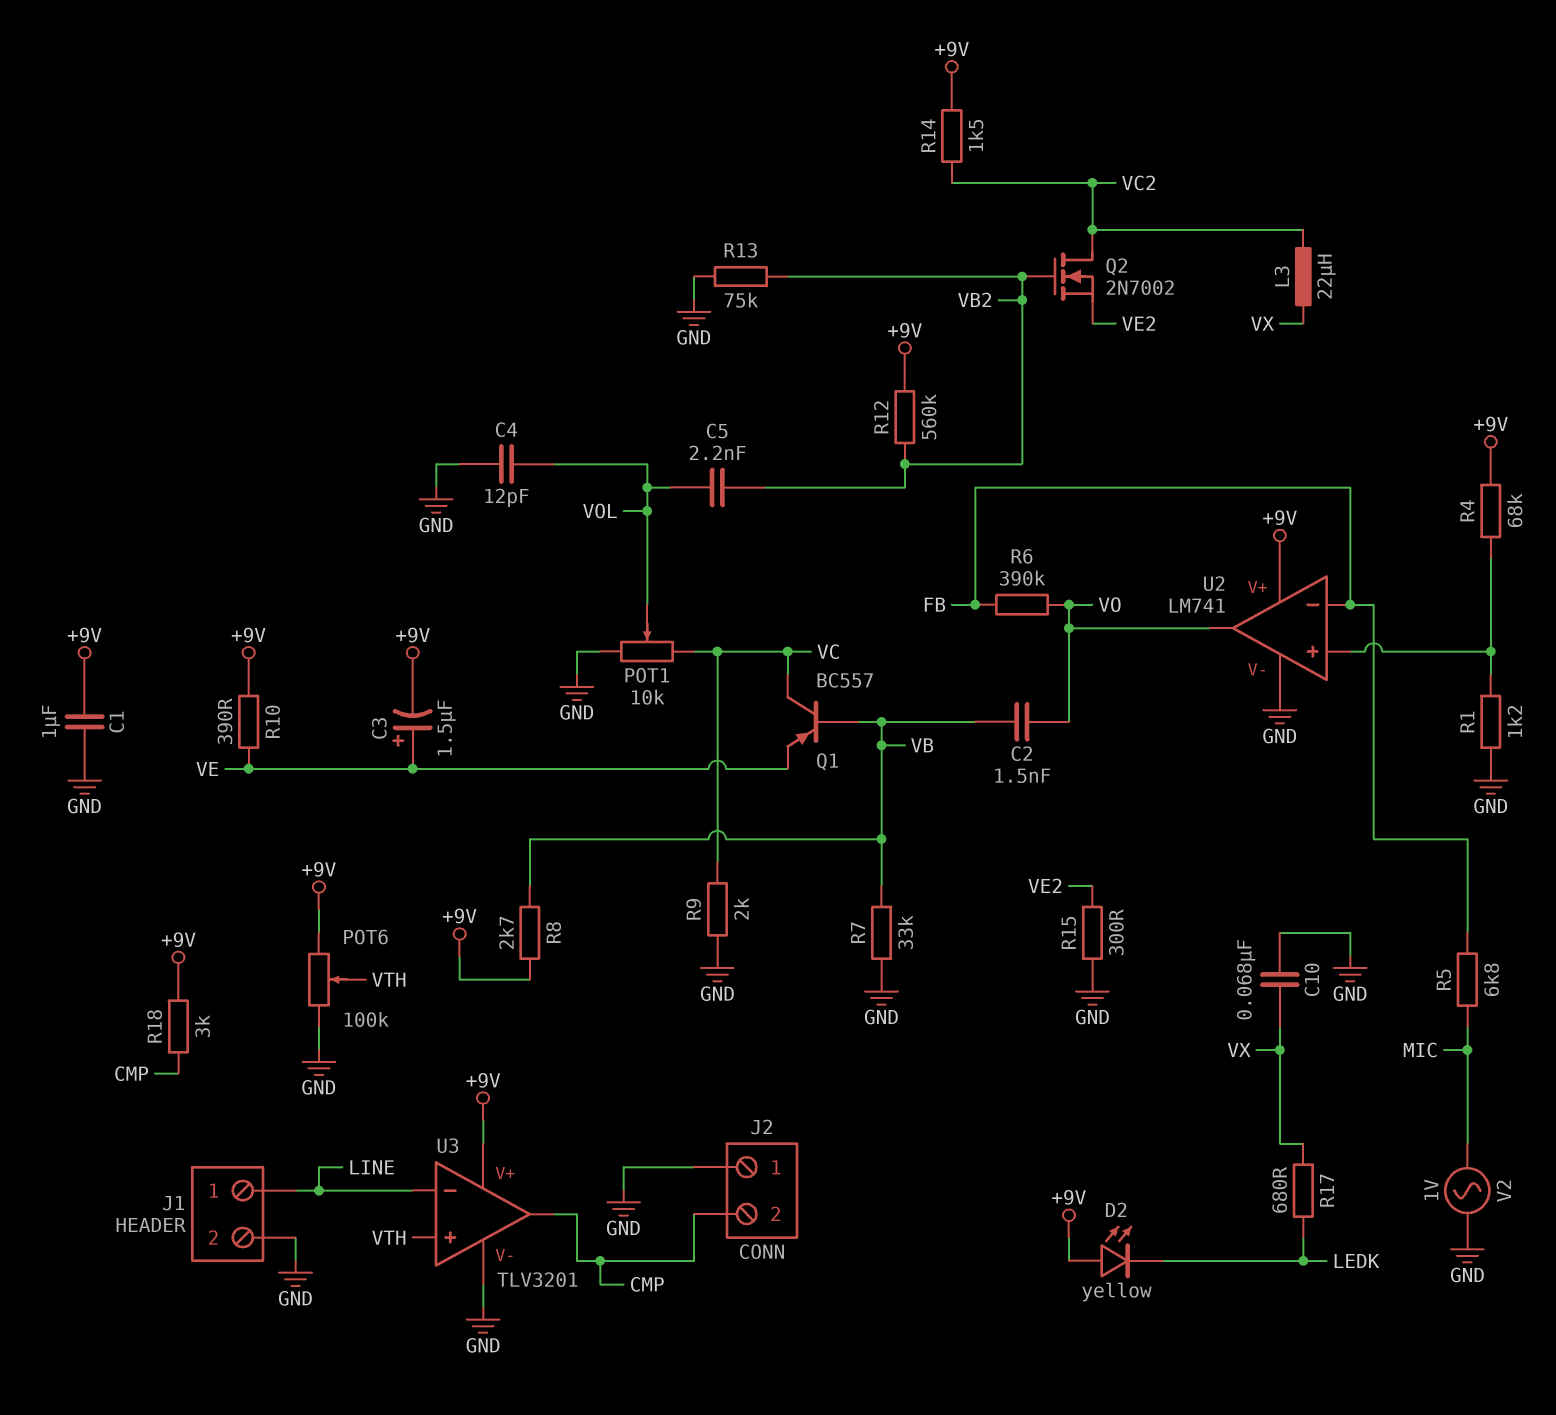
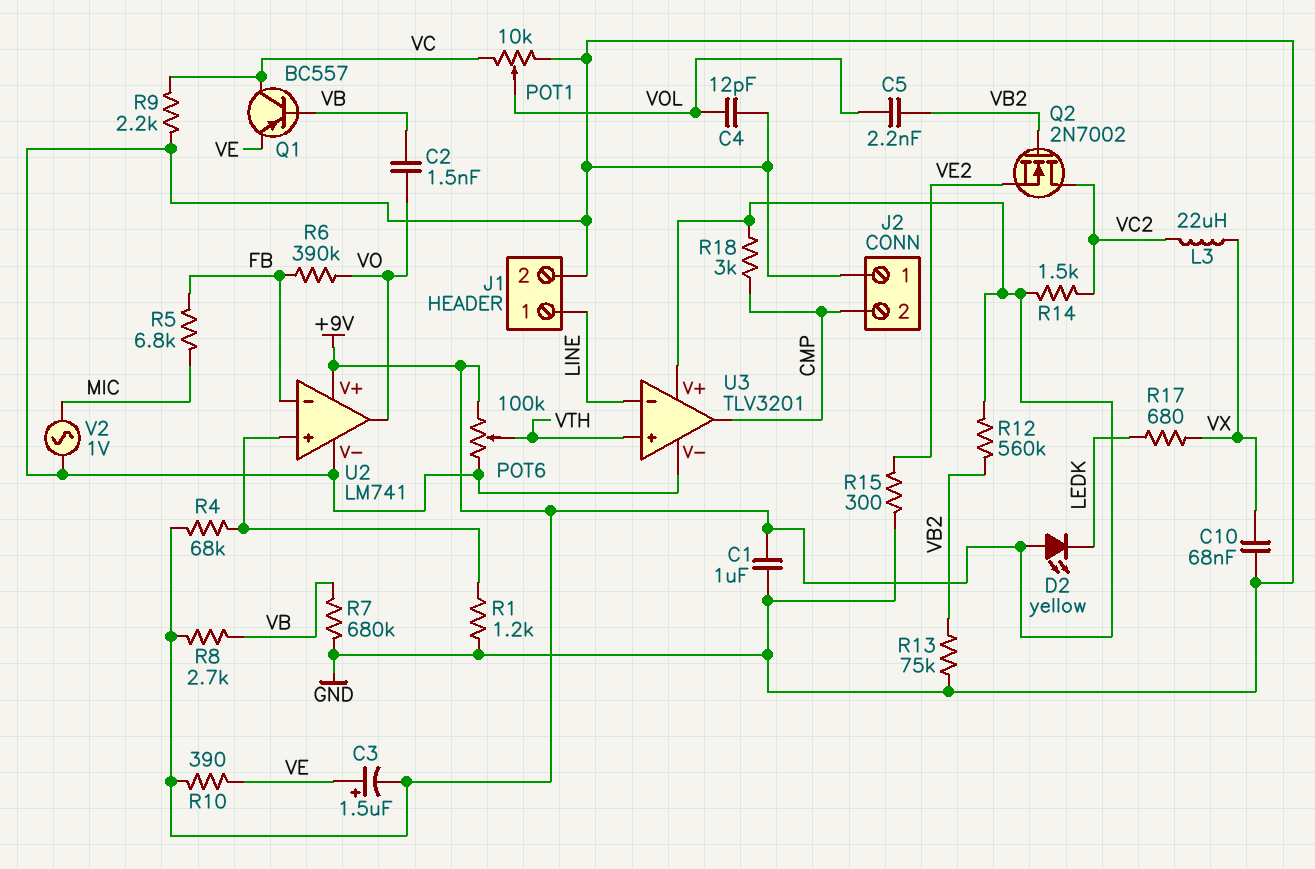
R7: 33k (GND, VB) -> 680k (GND, VB)
R9: 2k (GND, VC) -> 2.2k (GND, VC)

